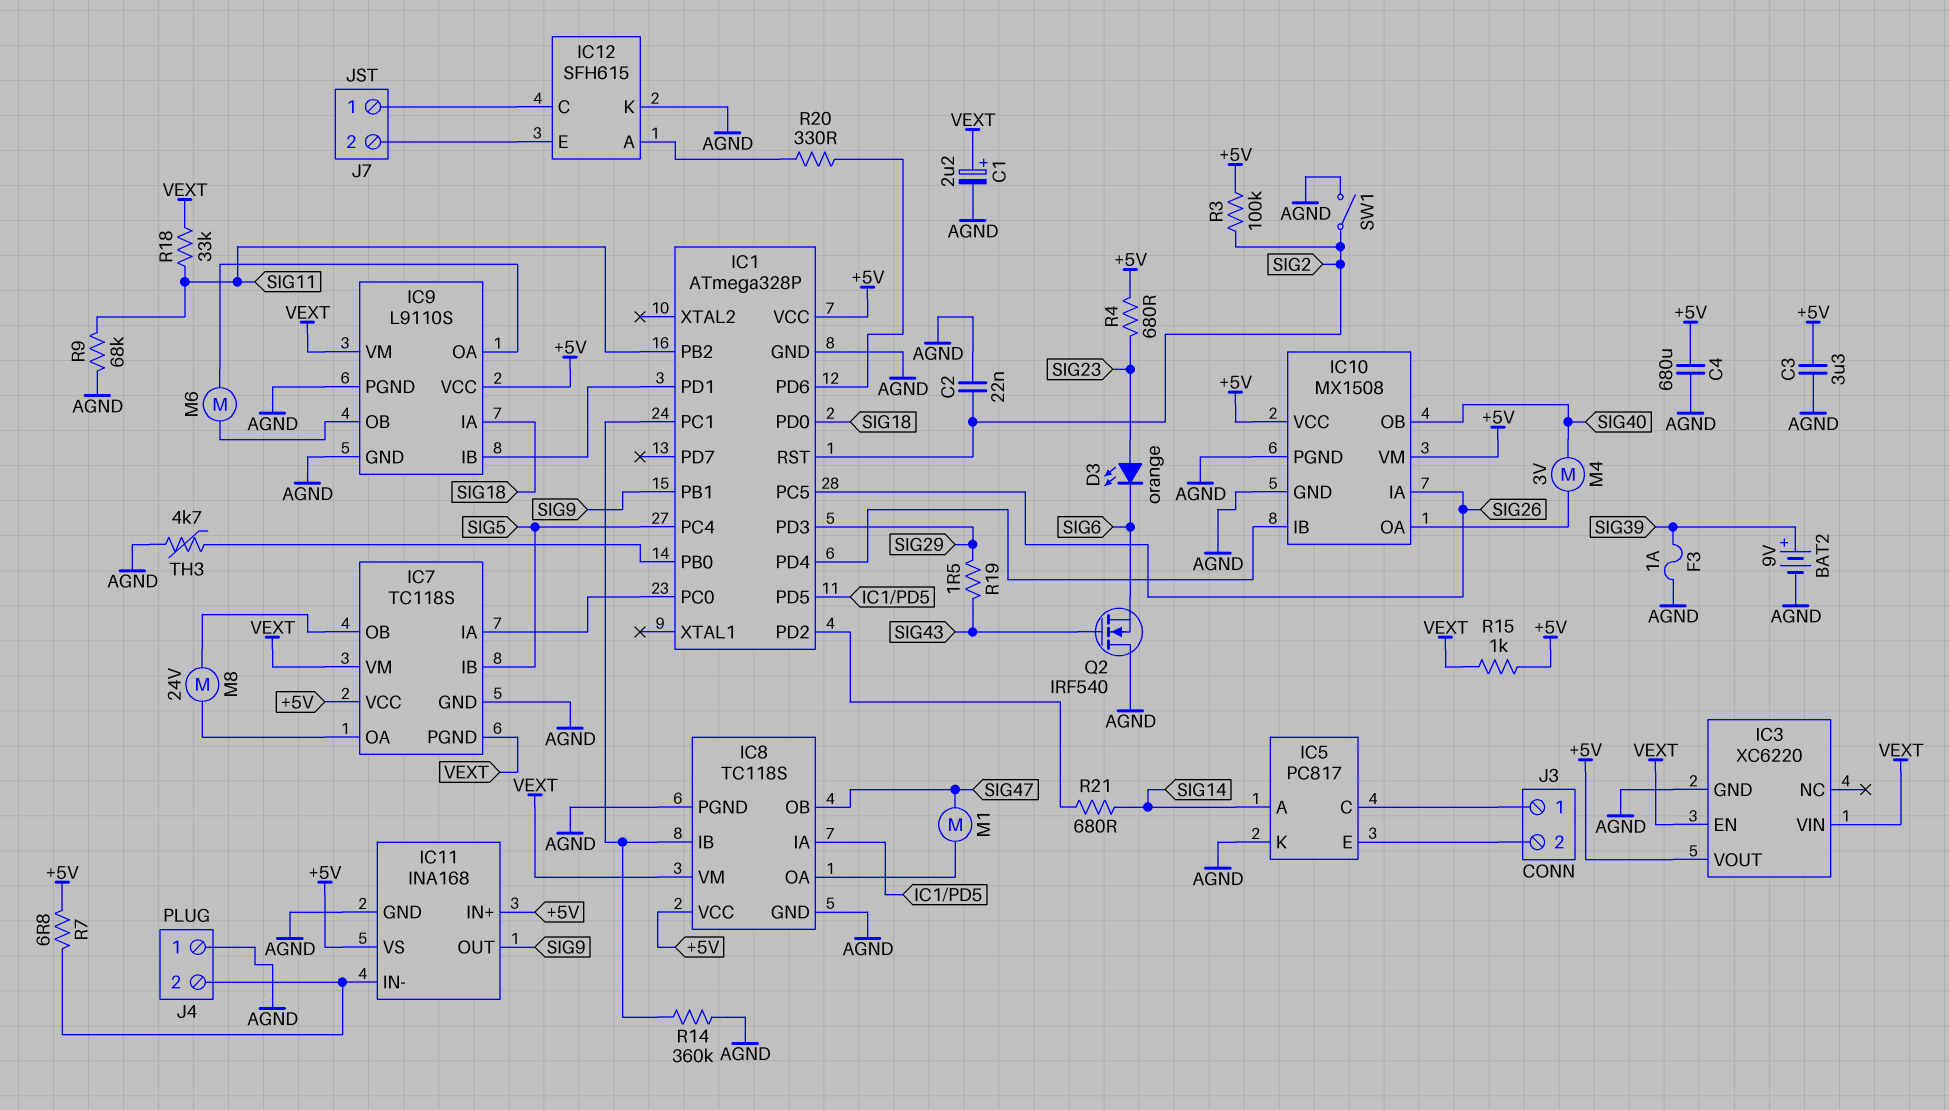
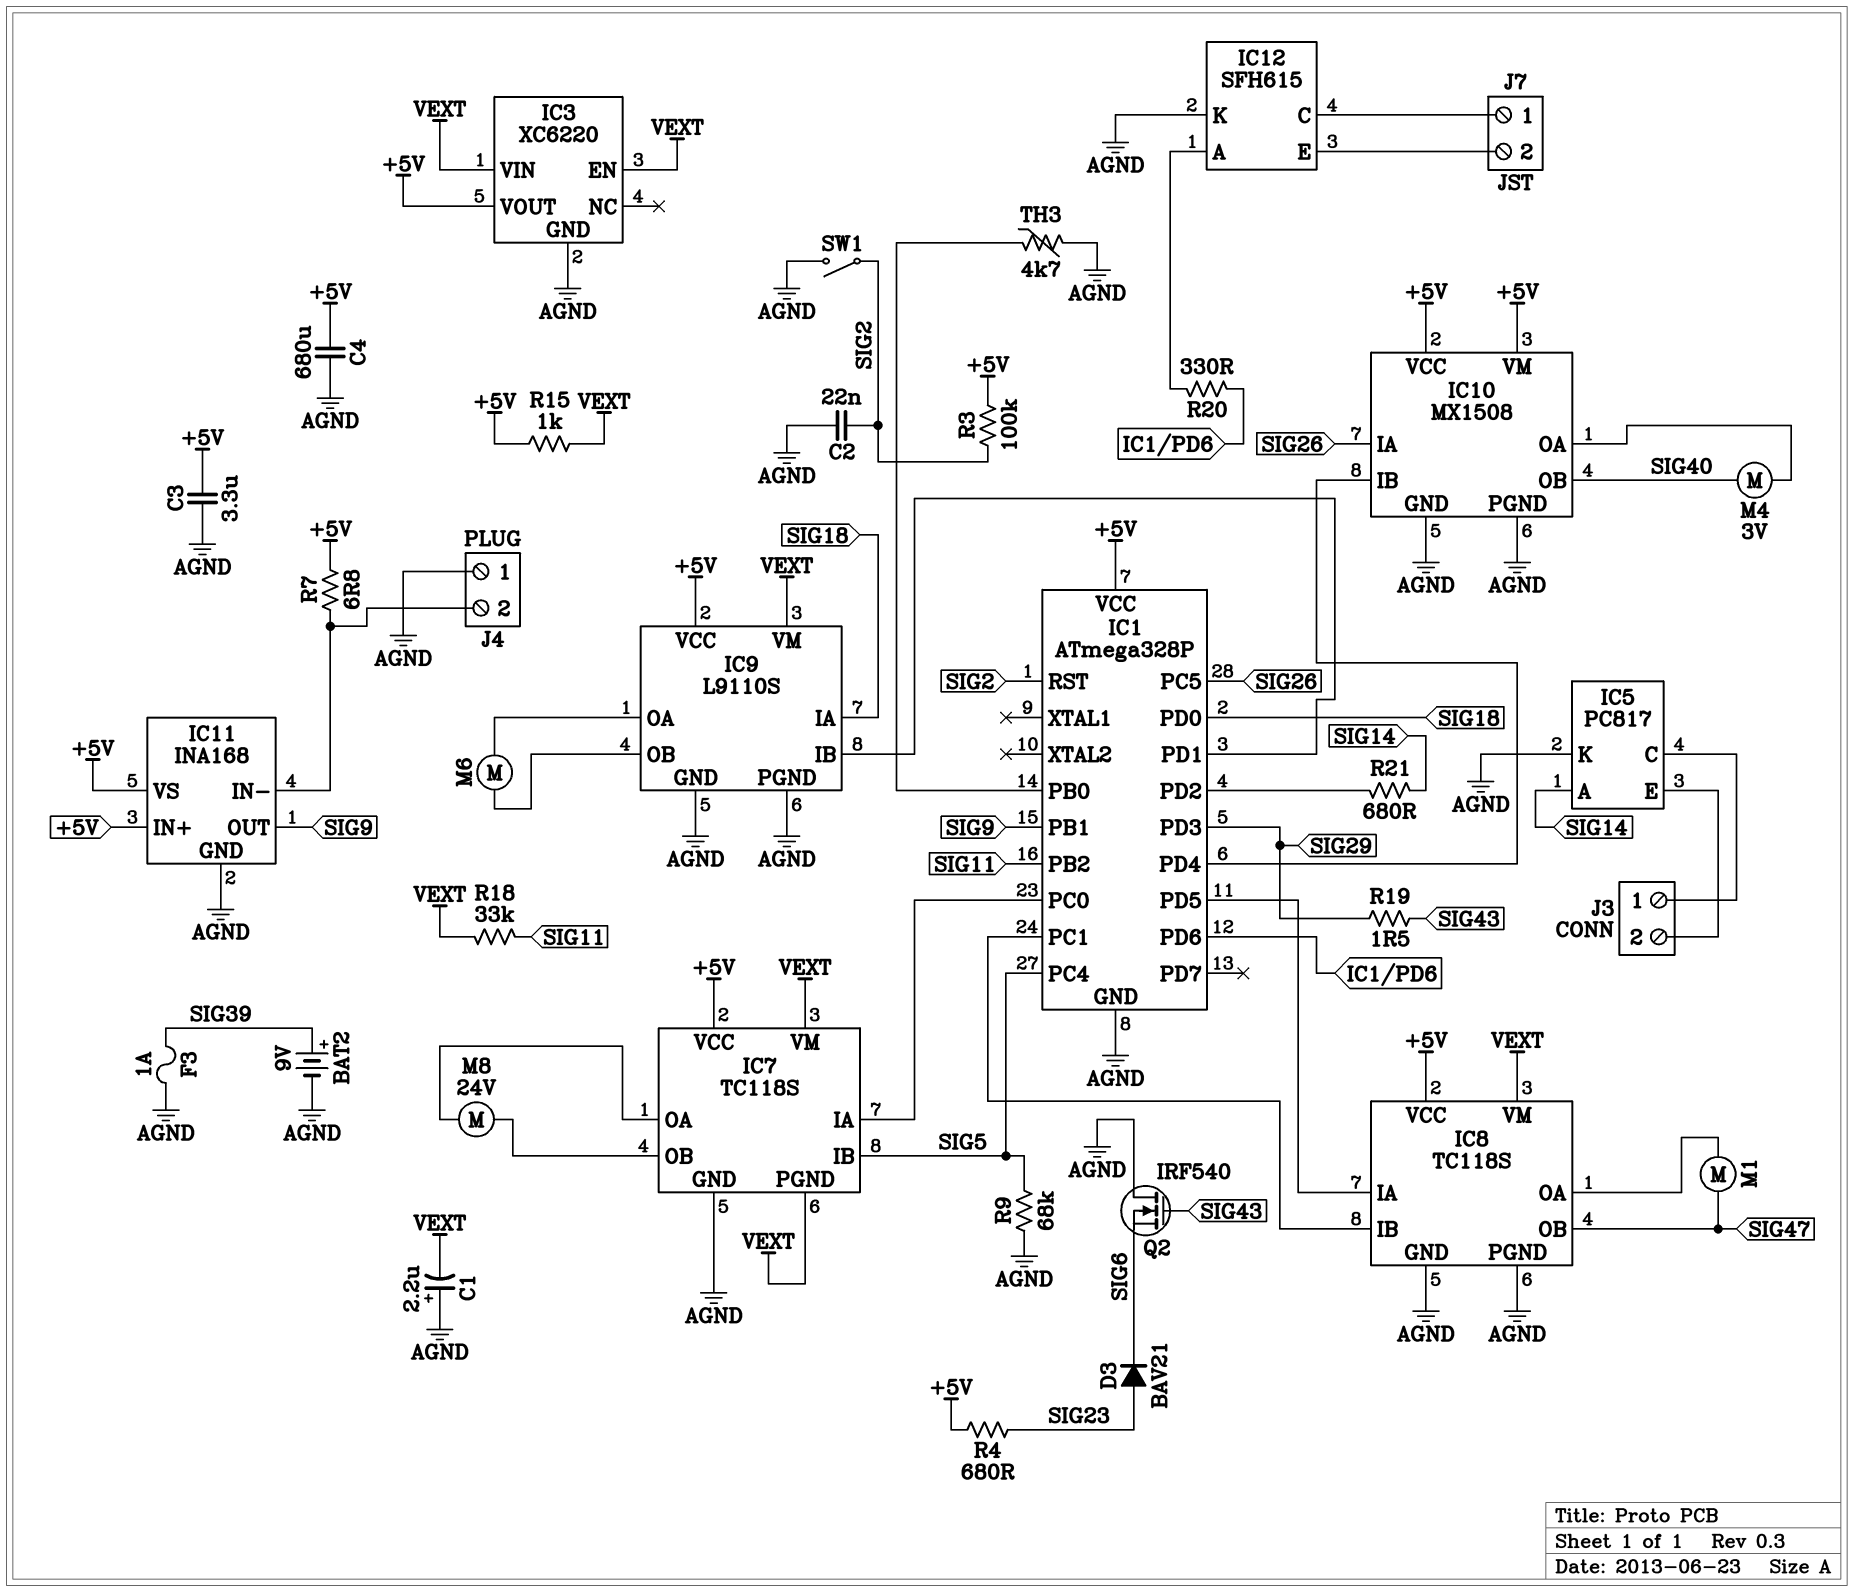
C1: 2.2uF (plus VEXT, minus AGND) -> 2.2uF (plus AGND, minus VEXT)
D3: LED orange (A SIG23, K SIG6) -> diode BAV21 (A SIG23, K SIG6)
R9: 68k (AGND, SIG11) -> 68k (AGND, SIG5)
R14: 360k (AGND, IC1/PC1) -> none

